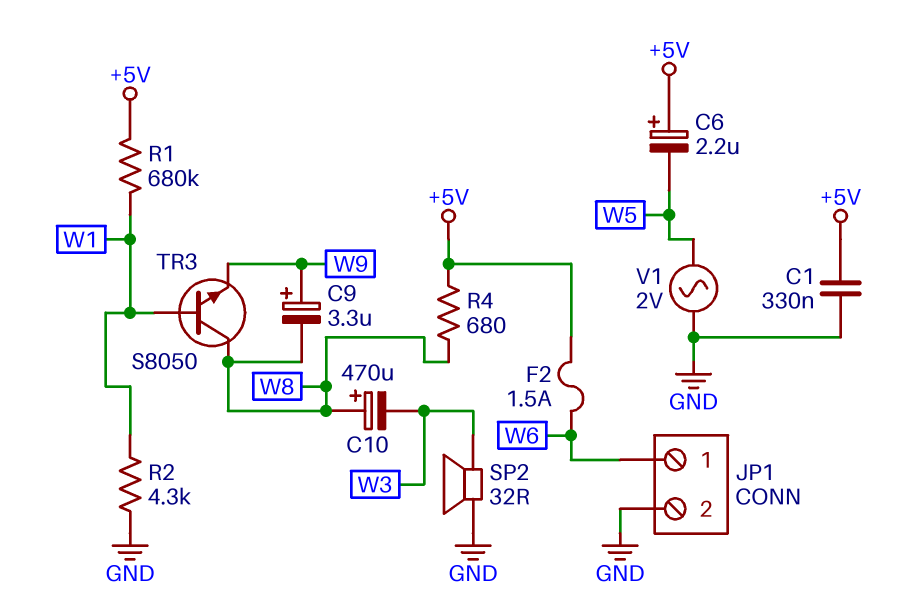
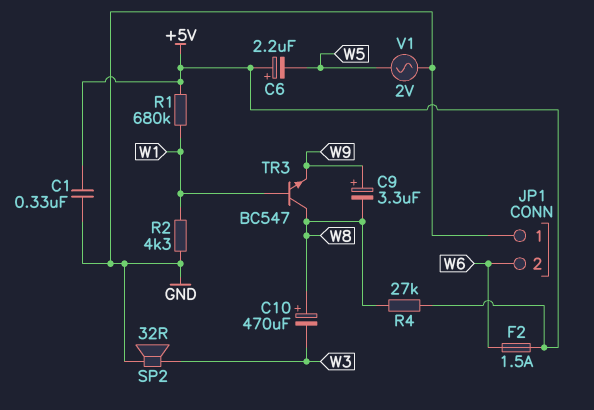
JP1 pin 1: W6 -> GND
JP1 pin 2: GND -> W6
R4: 680 (+5V, W8) -> 27k (+5V, W8)
TR3: NPN S8050 (B W1, C W8, E W9) -> NPN BC547 (B W1, C W8, E W9)

